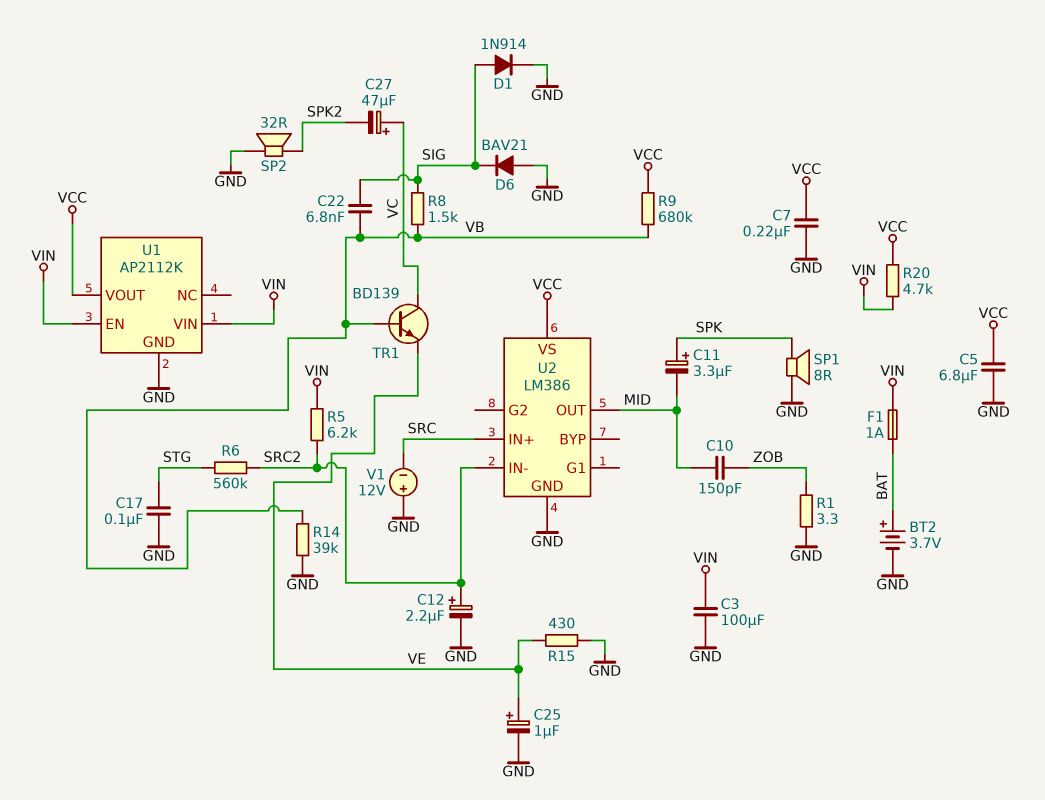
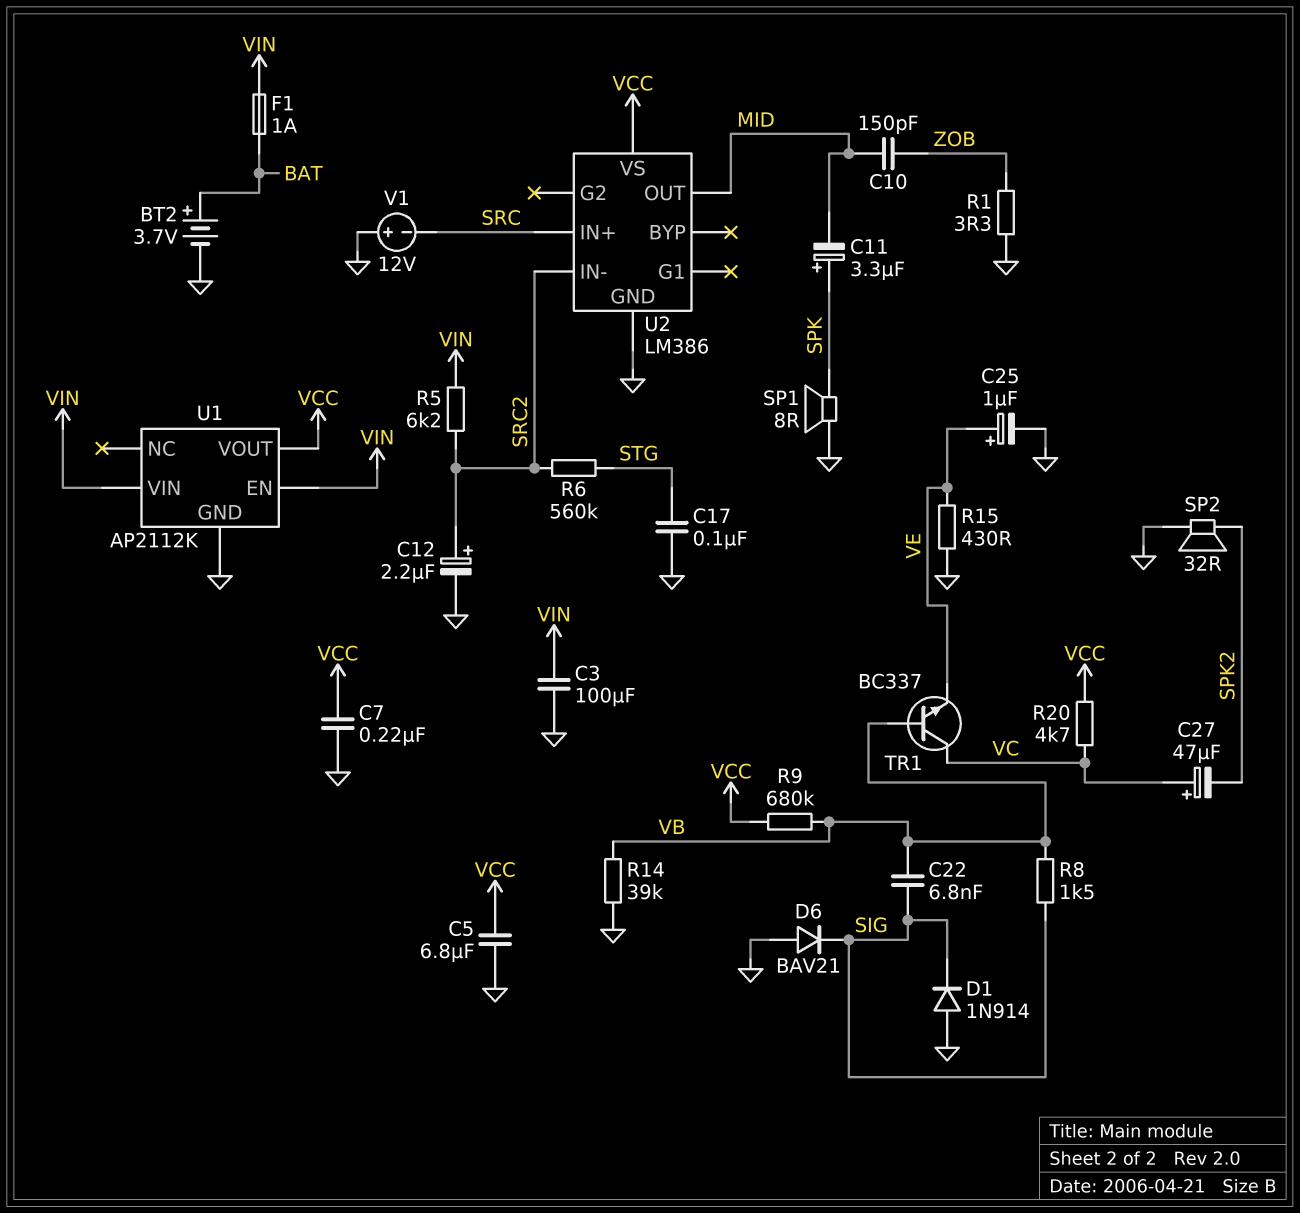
D1: diode 1N914 (A SIG, K GND) -> diode 1N914 (A GND, K SIG)
R20: 4.7k (VCC, VIN) -> 4.7k (VC, VCC)
TR1: NPN BD139 (B VB, C VC, E VE) -> NPN BC337 (B VB, C VC, E VE)

